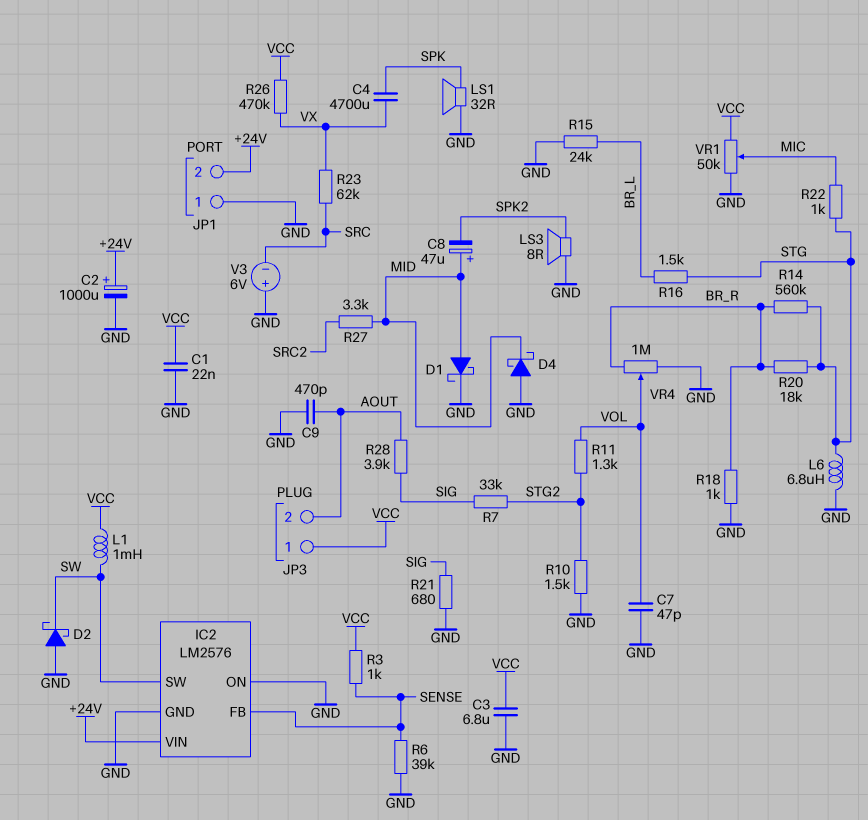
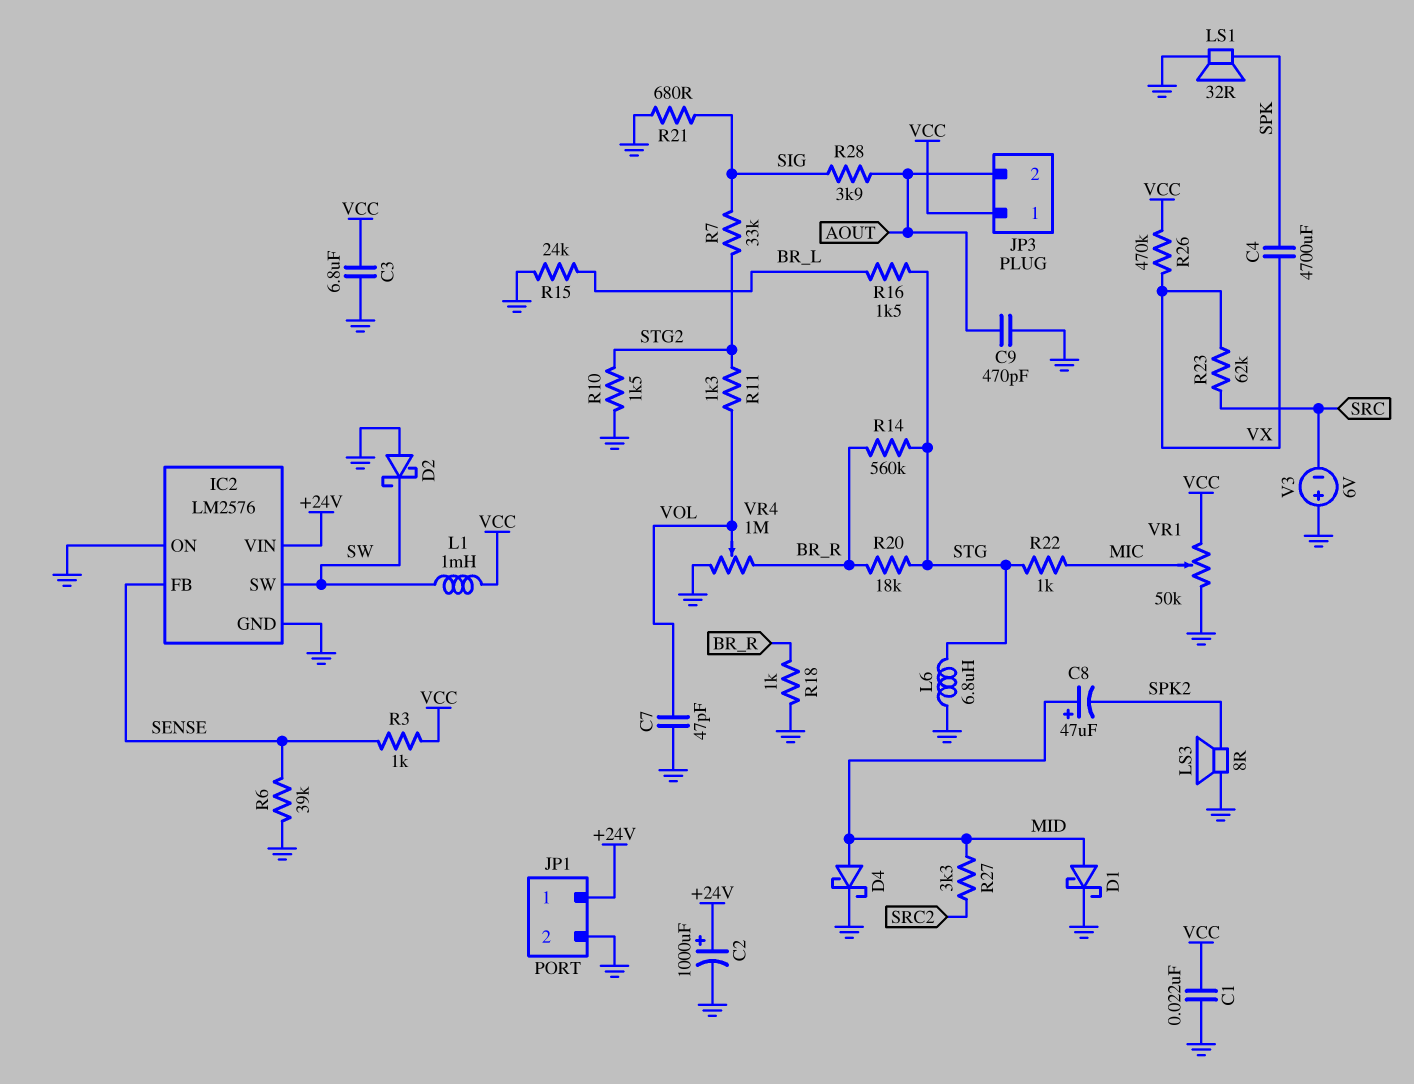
D4: schottky (A GND, K MID) -> schottky (A MID, K GND)
JP1 pin 1: GND -> +24V
JP1 pin 2: +24V -> GND

